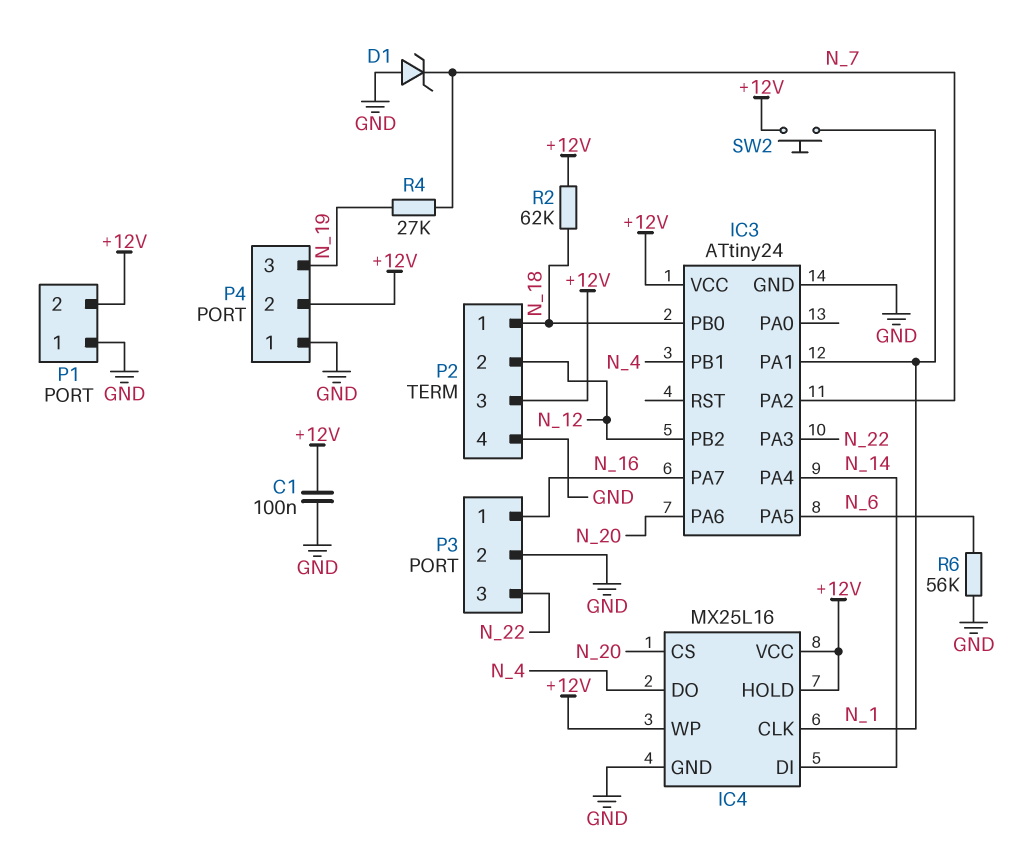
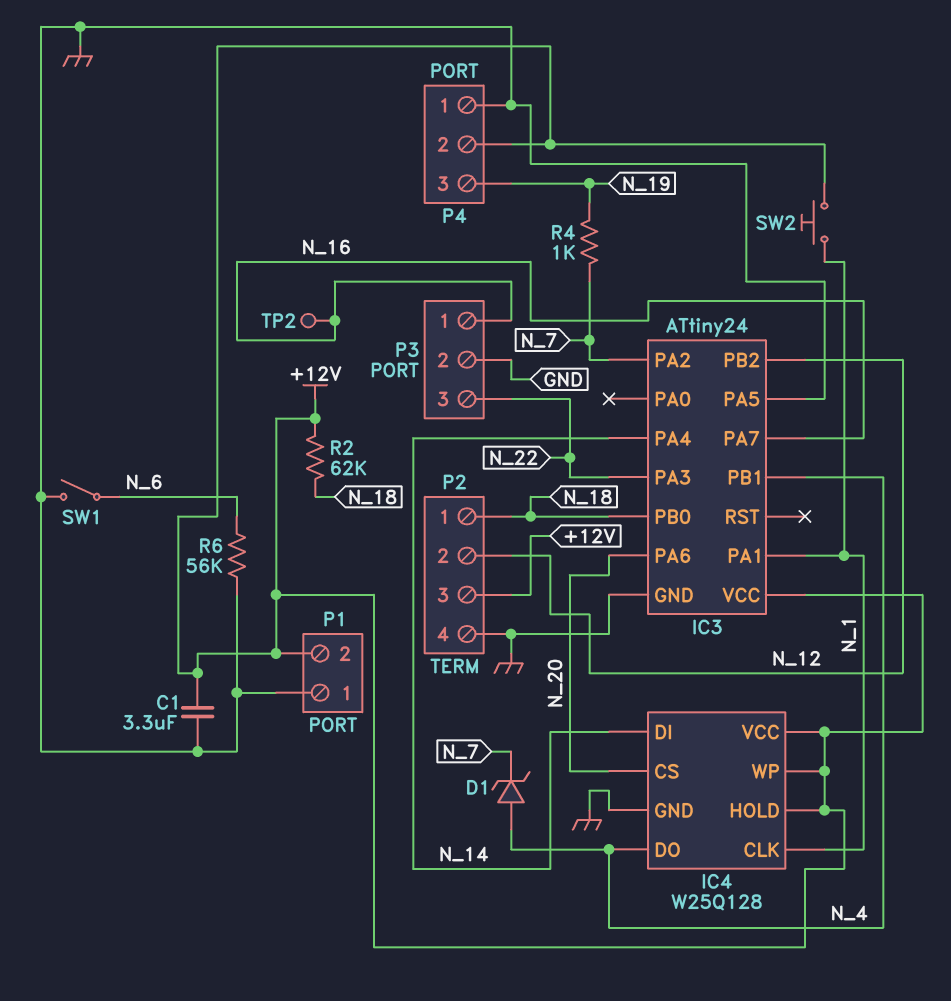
C1: 100nF (+12V, GND) -> 3.3uF (+12V, GND)
D1: zener (A GND, K N_7) -> zener (A N_4, K N_7)
IC3 pin PA5: N_6 -> GND
IC4: MX25L16 -> W25Q128
R4: 27k (N_7, N_19) -> 1k (N_7, N_19)
SW1: none -> switch (GND, N_6)
TP2: none -> test point (N_16)

